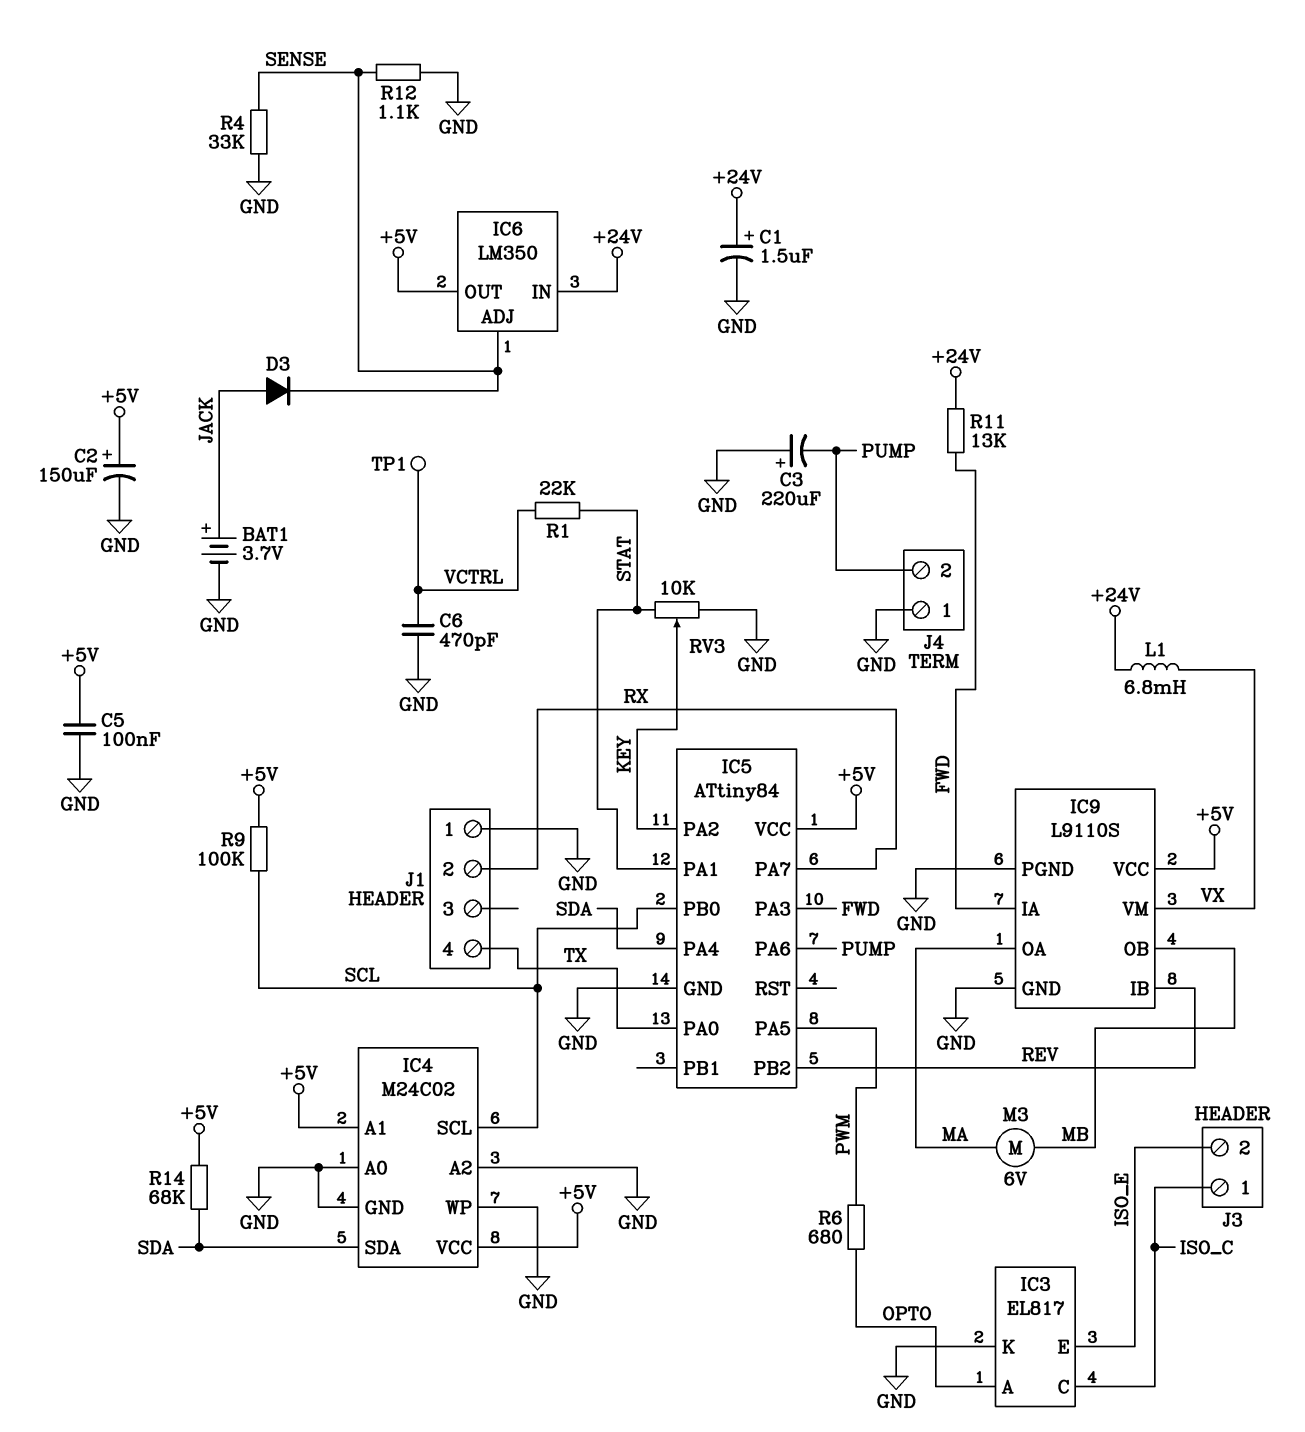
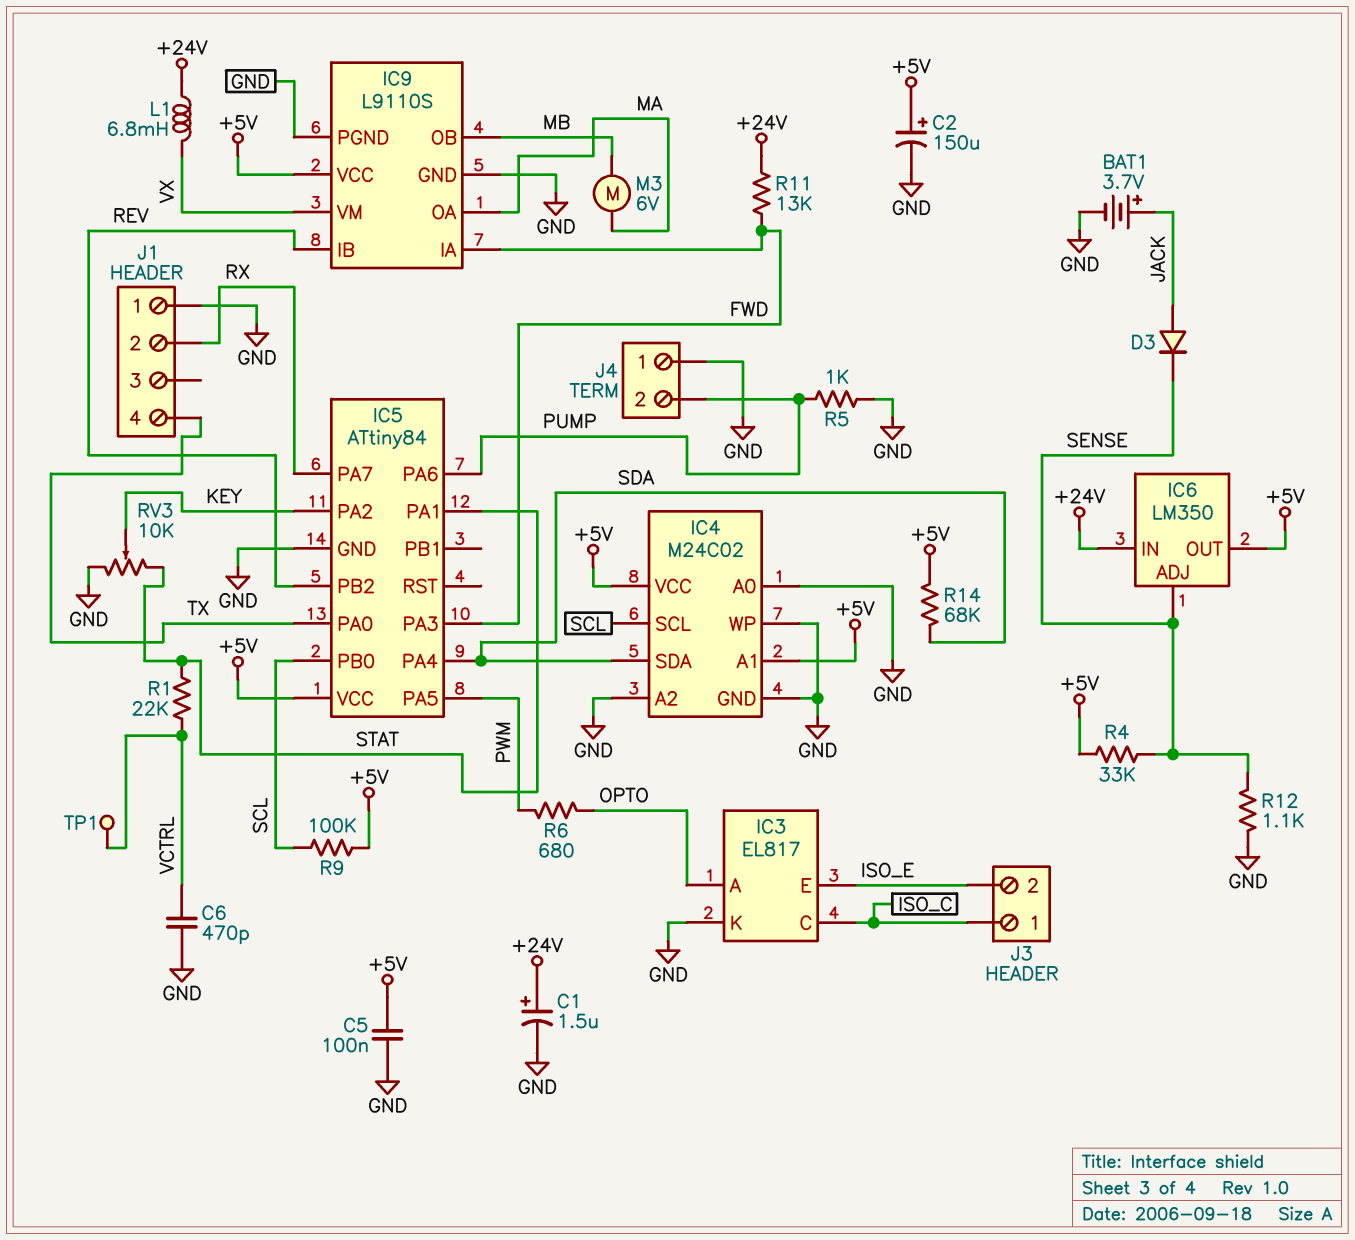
C3: 220uF (plus GND, minus PUMP) -> none
R4: 33k (GND, SENSE) -> 33k (+5V, SENSE)
R5: none -> 1k (GND, PUMP)

